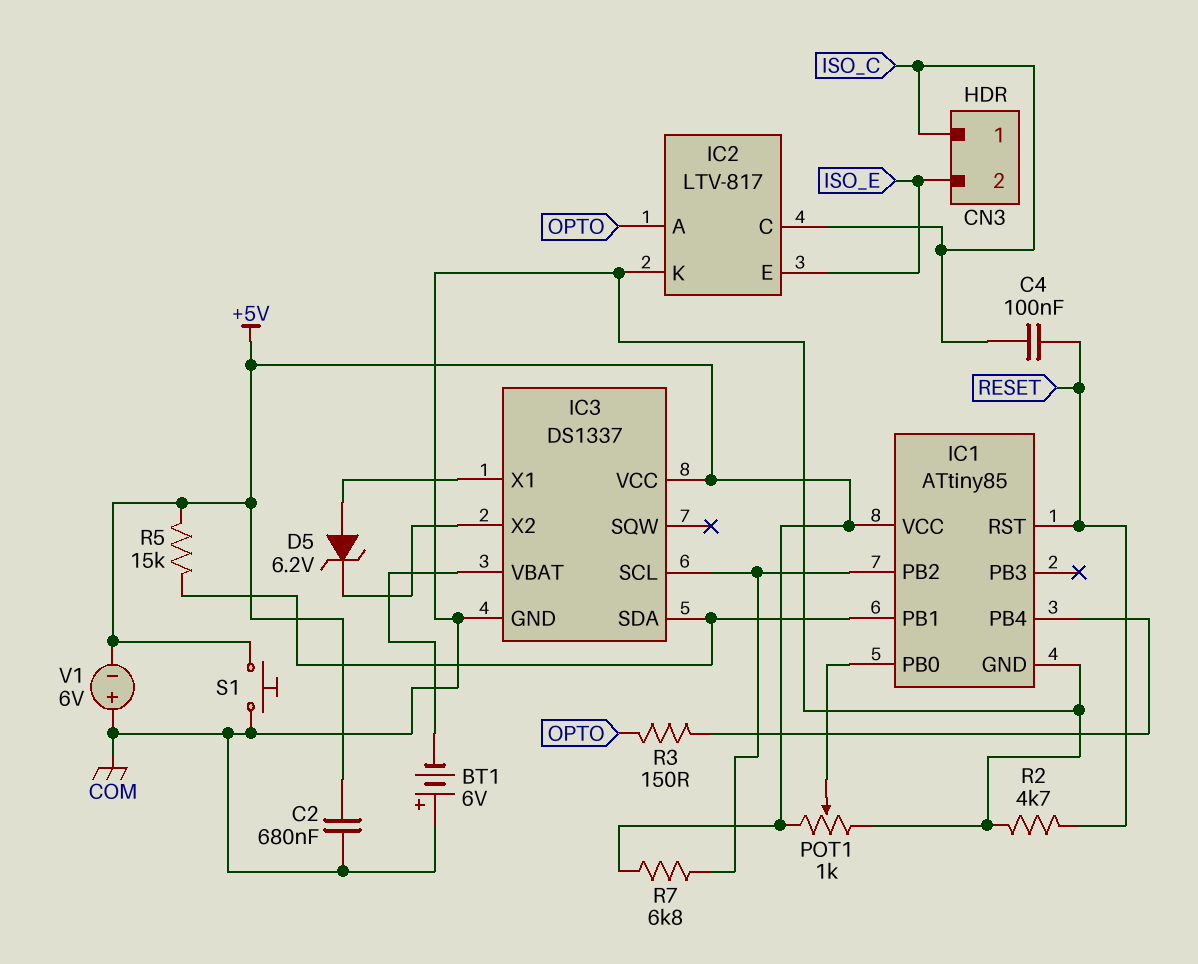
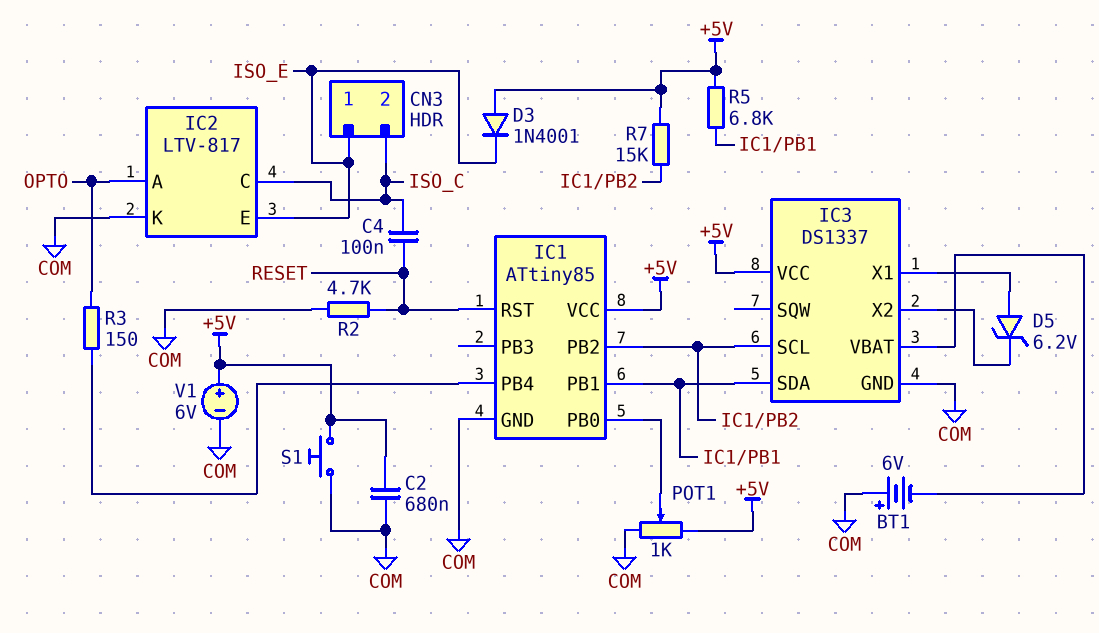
CN3 pin 1: ISO_C -> ISO_E
CN3 pin 2: ISO_E -> ISO_C
D3: none -> diode 1N4001 (A +5V, K ISO_E)
R5: 15k (+5V, IC1/PB1) -> 6.8k (+5V, IC1/PB1)
R7: 6.8k (+5V, IC1/PB2) -> 15k (+5V, IC1/PB2)
V1: 6V (plus COM, minus +5V) -> 6V (plus +5V, minus COM)

